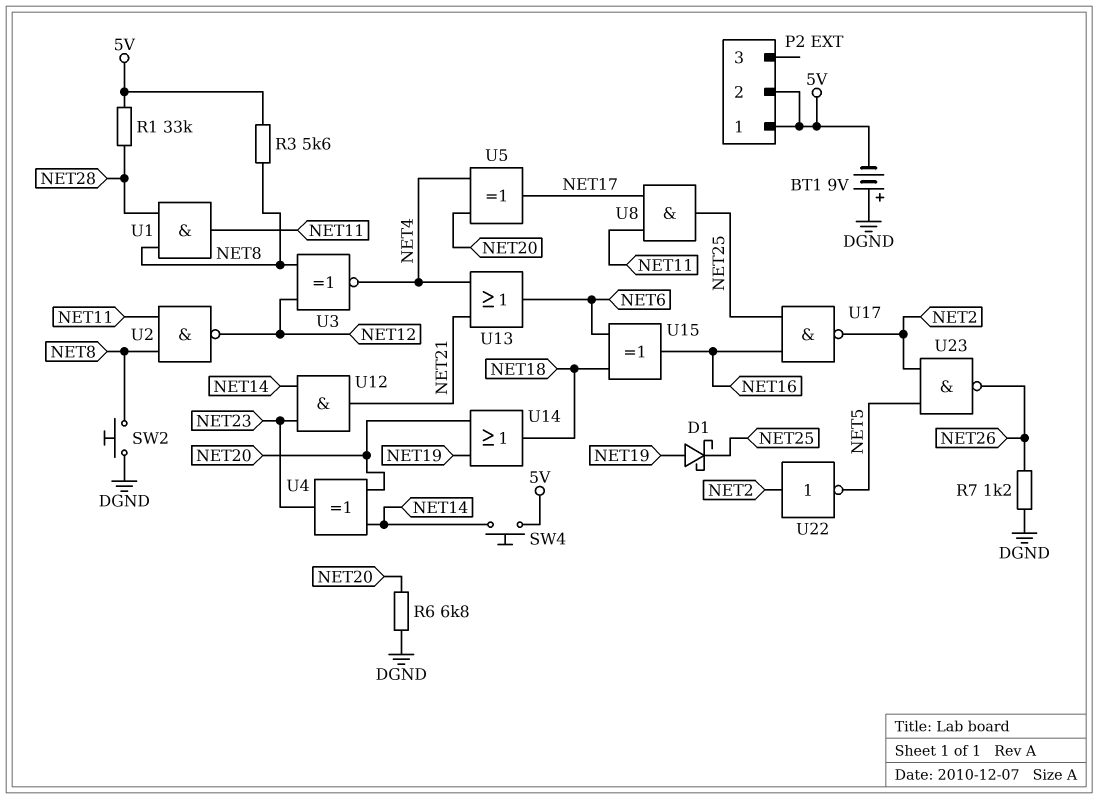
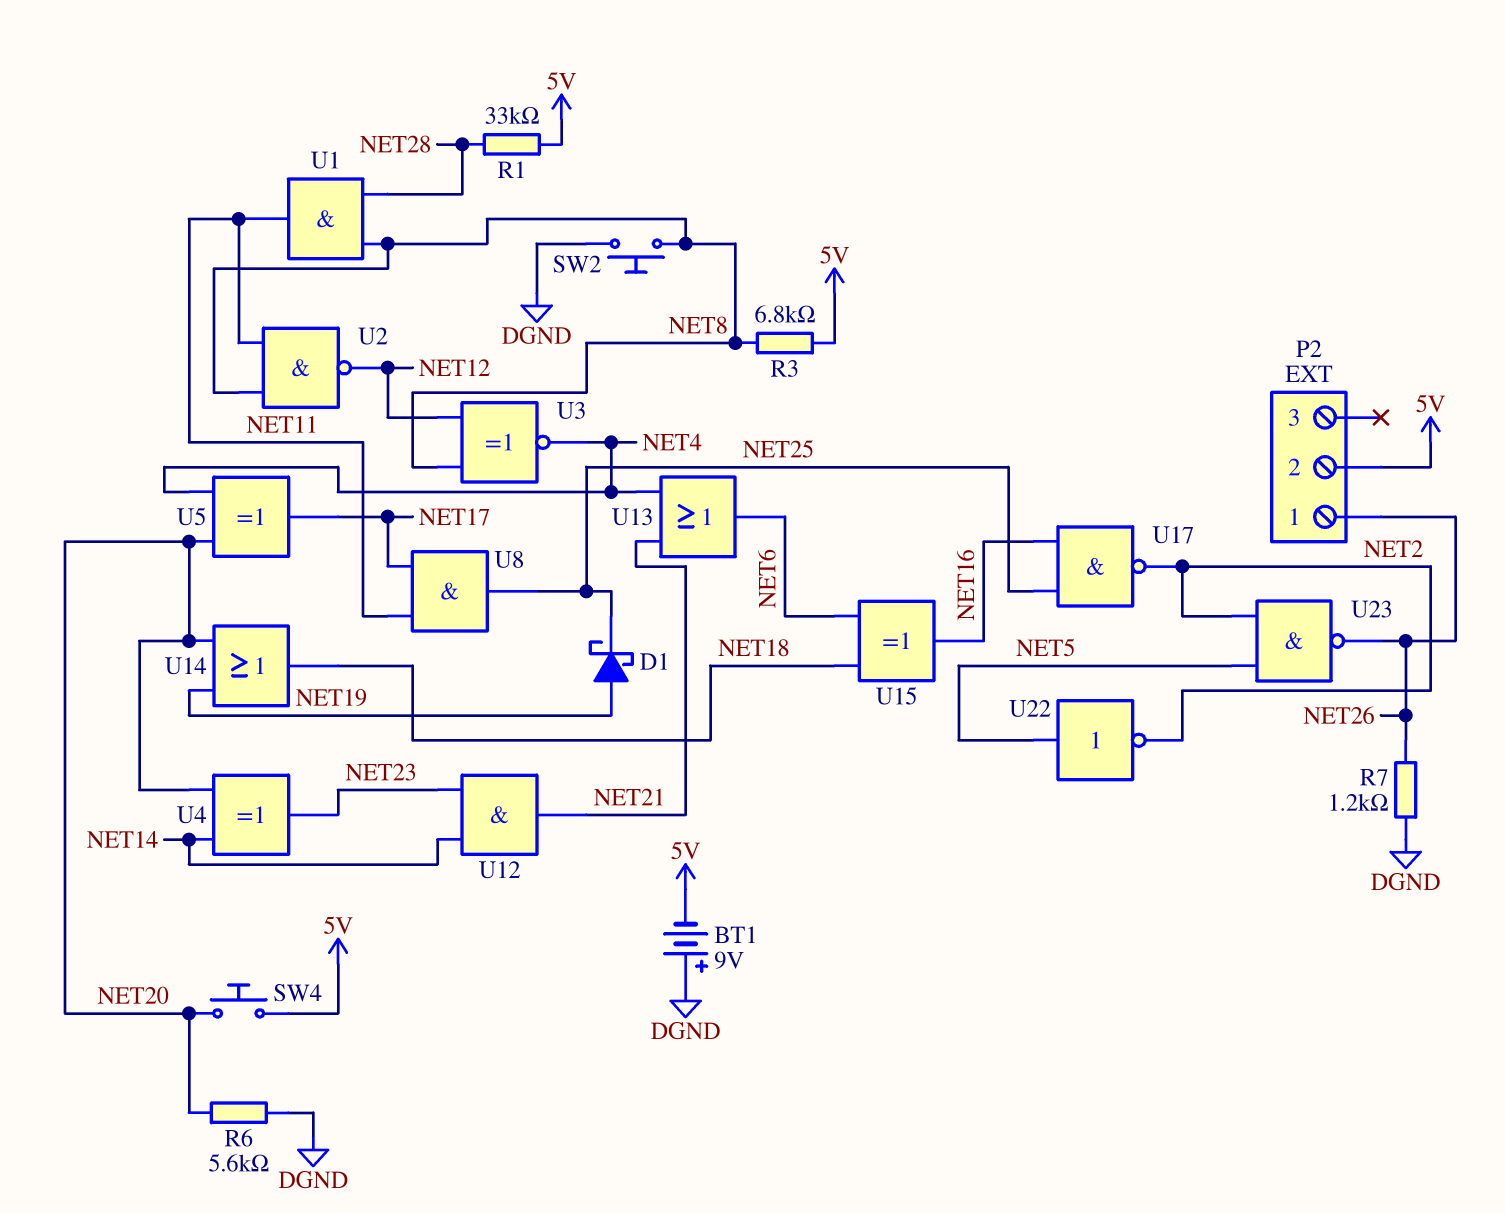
P2 pin 1: 5V -> NET26
R3: 5.6k (5V, NET8) -> 6.8k (5V, NET8)
R6: 6.8k (DGND, NET20) -> 5.6k (DGND, NET20)
SW4: button (5V, NET14) -> button (5V, NET20)
U22: NOT (in NET2, out NET5) -> NOT (in NET5, out NET2)

